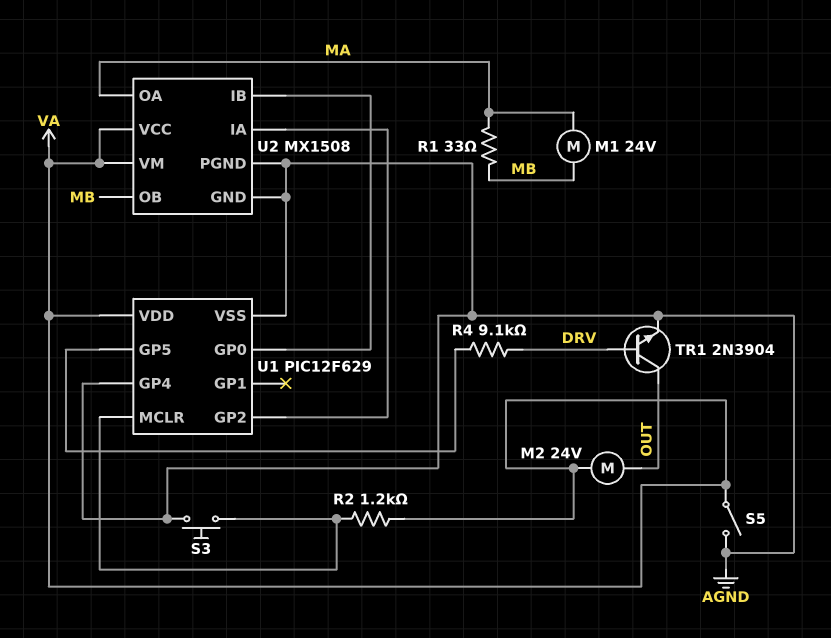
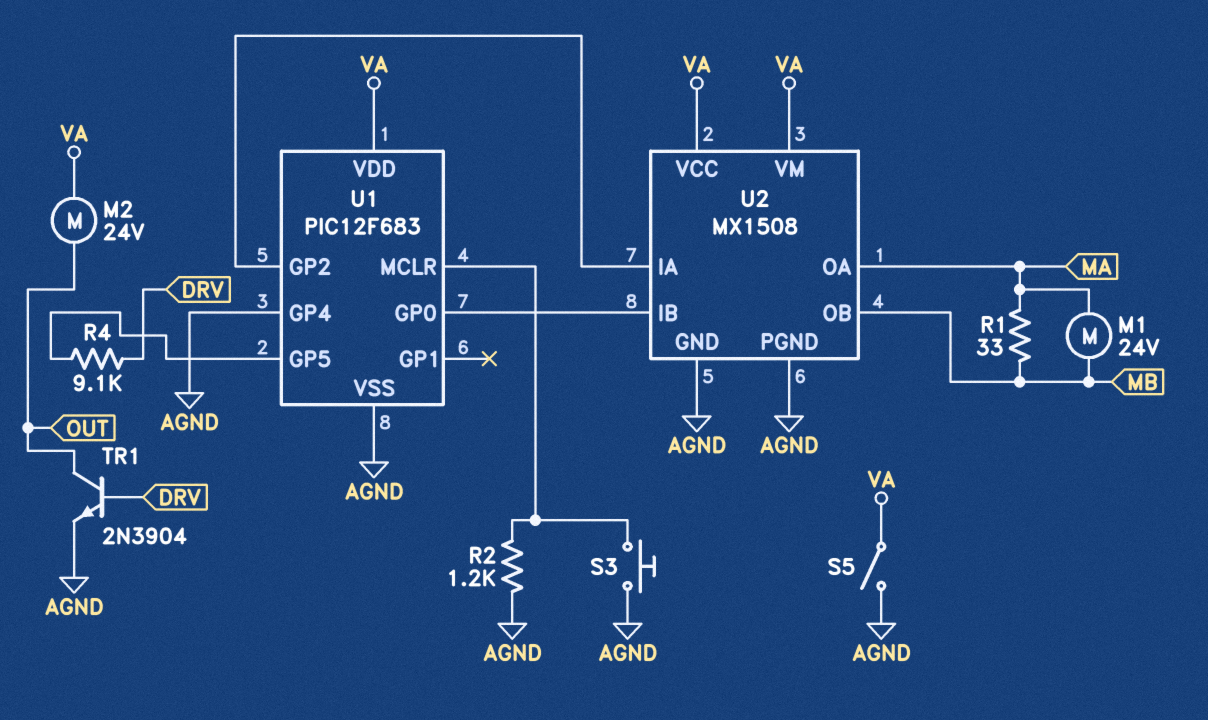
R2: 1.2k (U1/MCLR, VA) -> 1.2k (AGND, U1/MCLR)
U1: PIC12F629 -> PIC12F683

